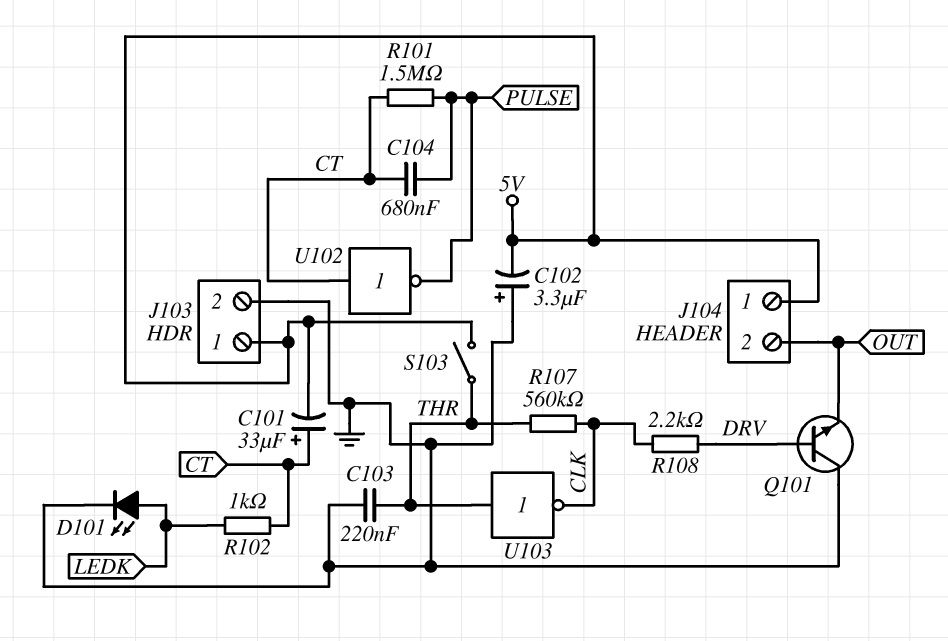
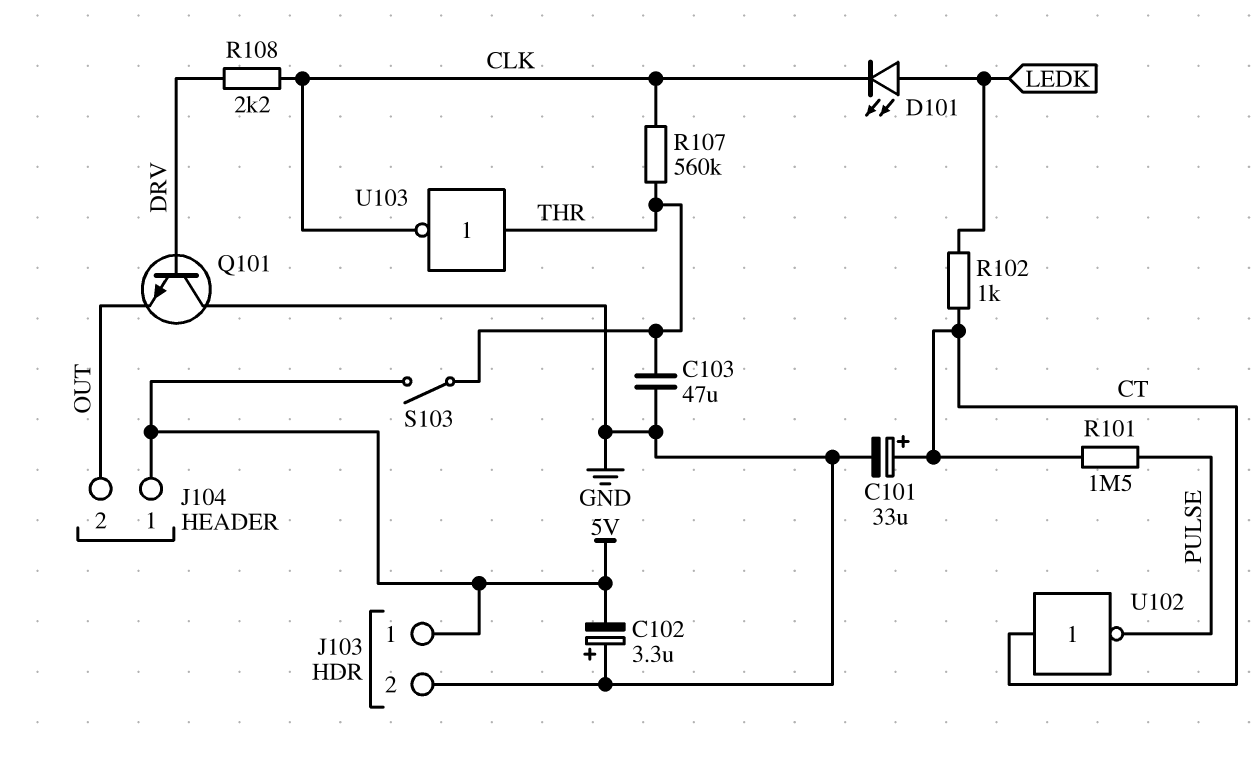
C101: 33uF (plus CT, minus 5V) -> 33uF (plus CT, minus GND)
C103: 220nF (GND, THR) -> 47uF (GND, THR)
C104: 680nF (CT, PULSE) -> none
D101: LED (A LEDK, K GND) -> LED (A LEDK, K CLK)

